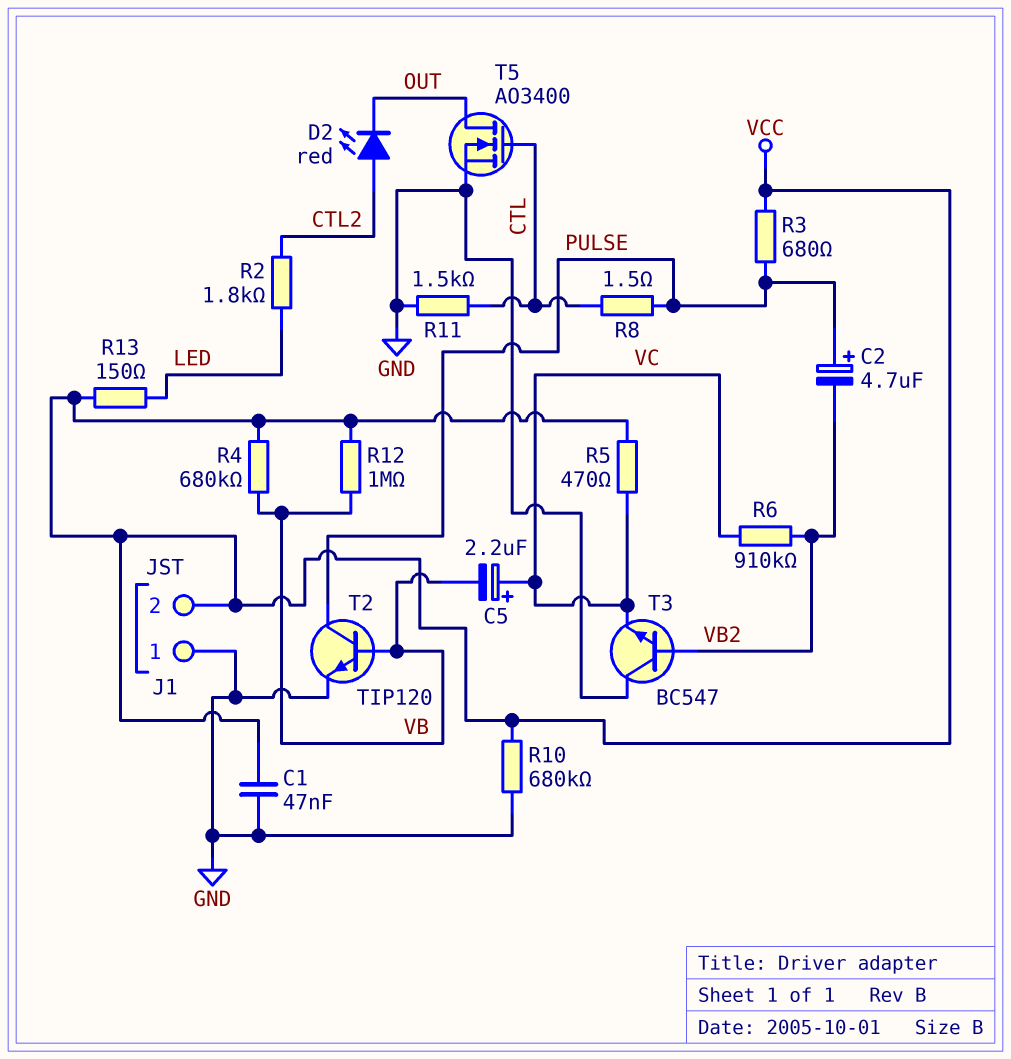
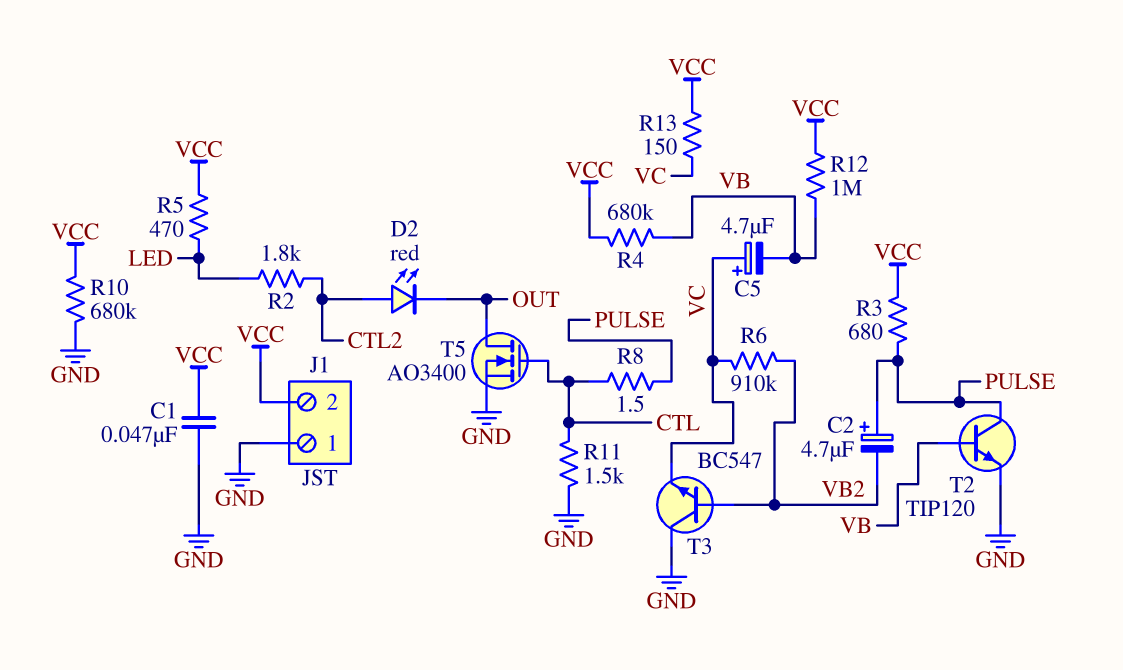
C5: 2.2uF (plus VC, minus VB) -> 4.7uF (plus VC, minus VB)
R5: 470 (VC, VCC) -> 470 (LED, VCC)
R13: 150 (LED, VCC) -> 150 (VC, VCC)

